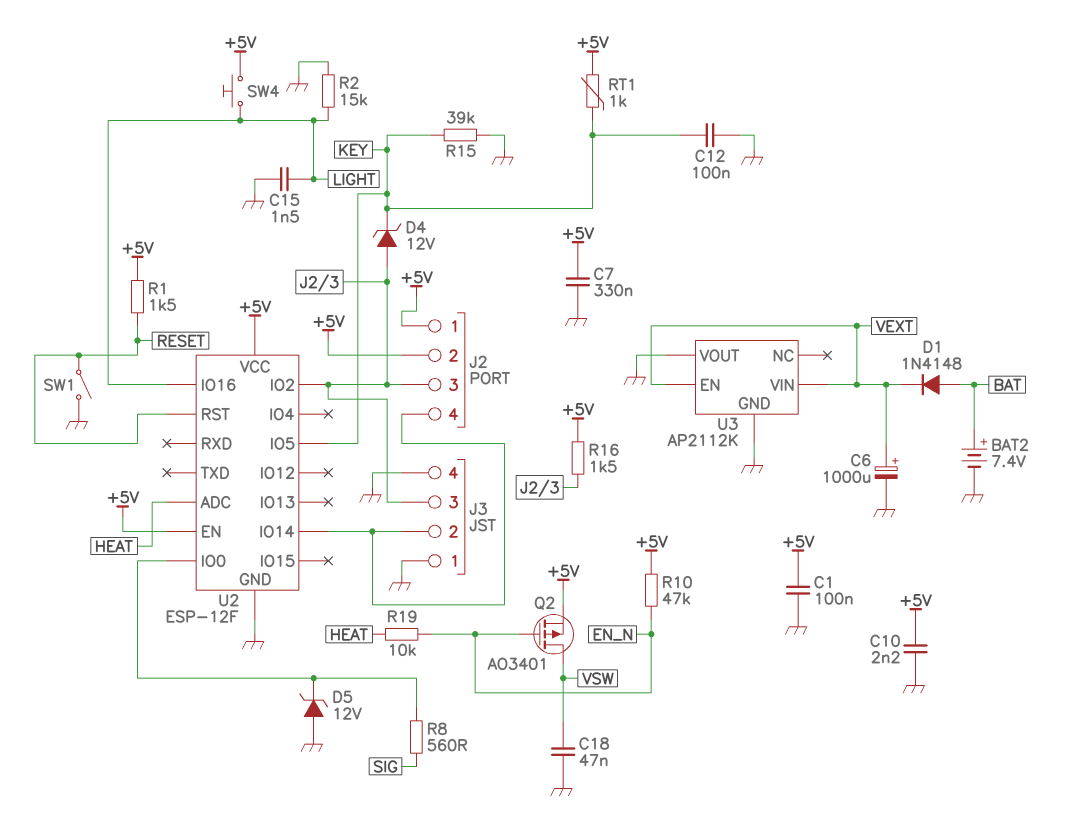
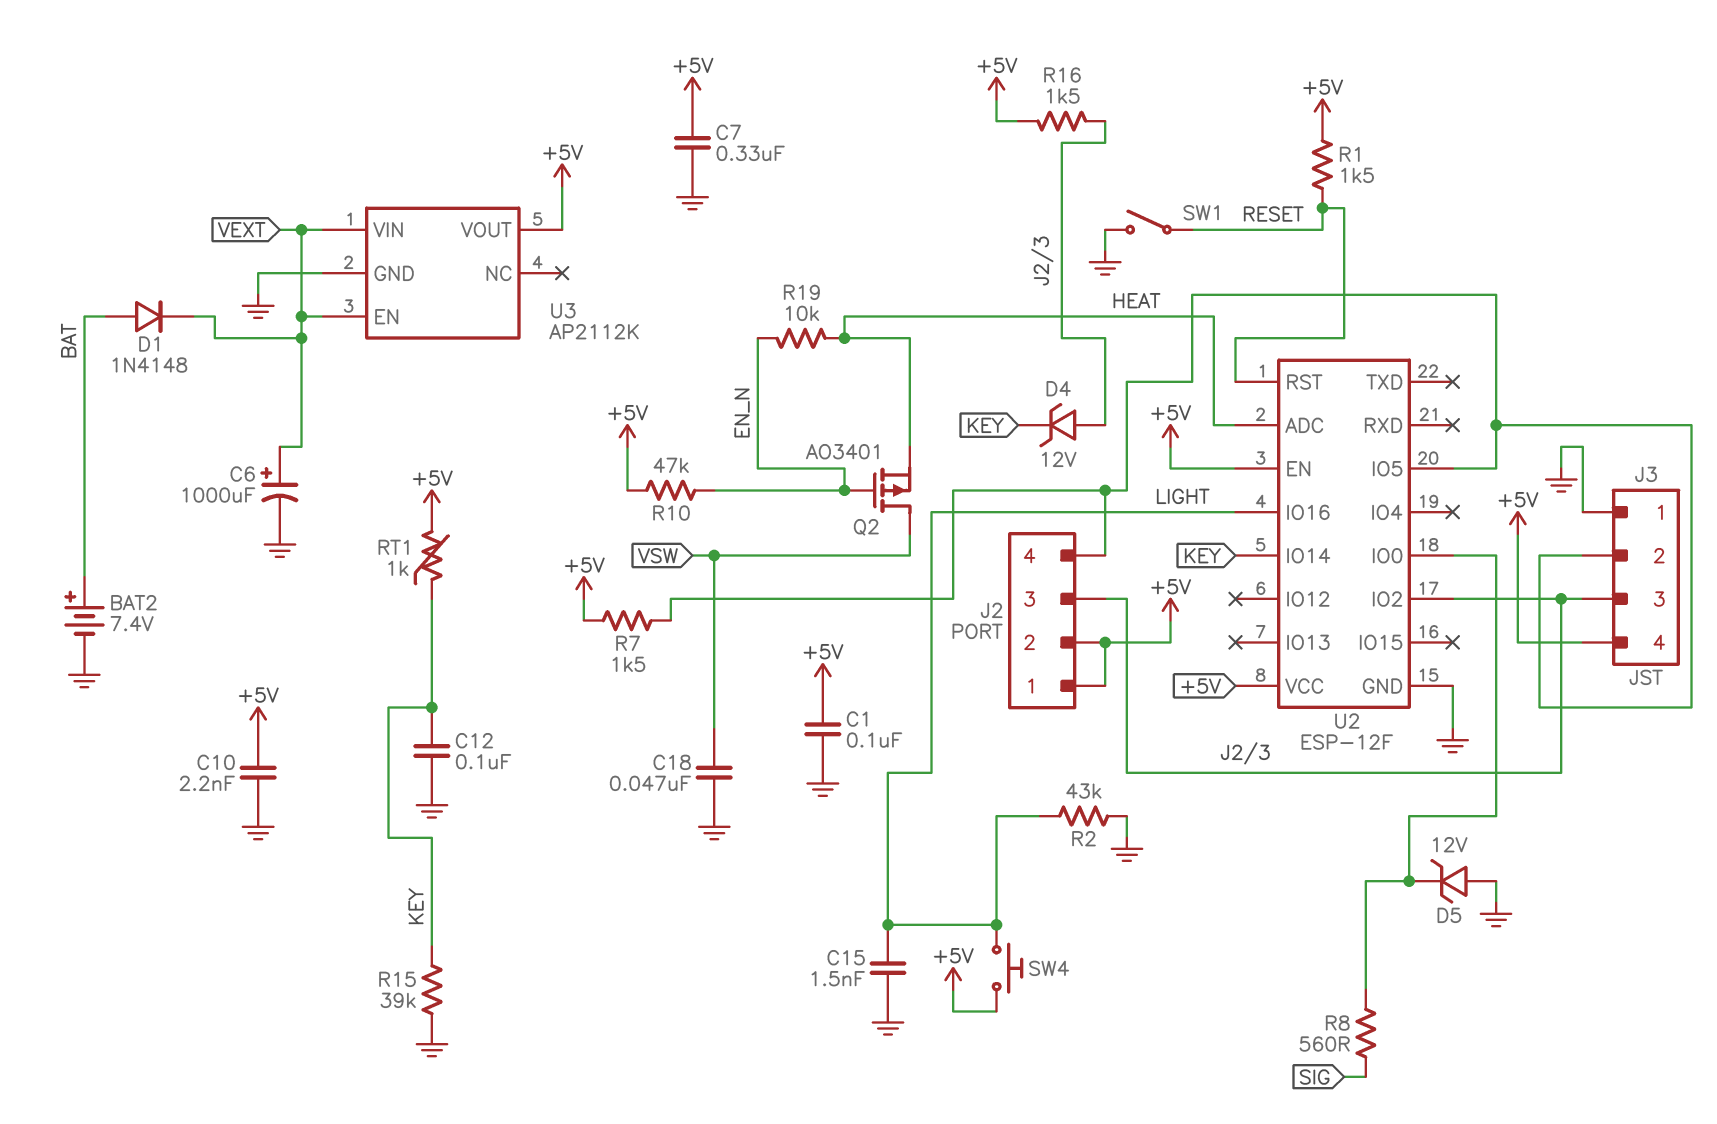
J3 pin 4: GND -> +5V
Q2: PMOS AO3401 (G EN_N, D VSW, S +5V) -> PMOS AO3401 (G EN_N, D VSW, S HEAT)
R2: 15k (GND, LIGHT) -> 43k (GND, LIGHT)
R7: none -> 1.5k (+5V, J2/4)
U2 pin IO5: KEY -> J2/4
U2 pin IO14: J2/4 -> KEY
U3 pin VOUT: GND -> +5V

